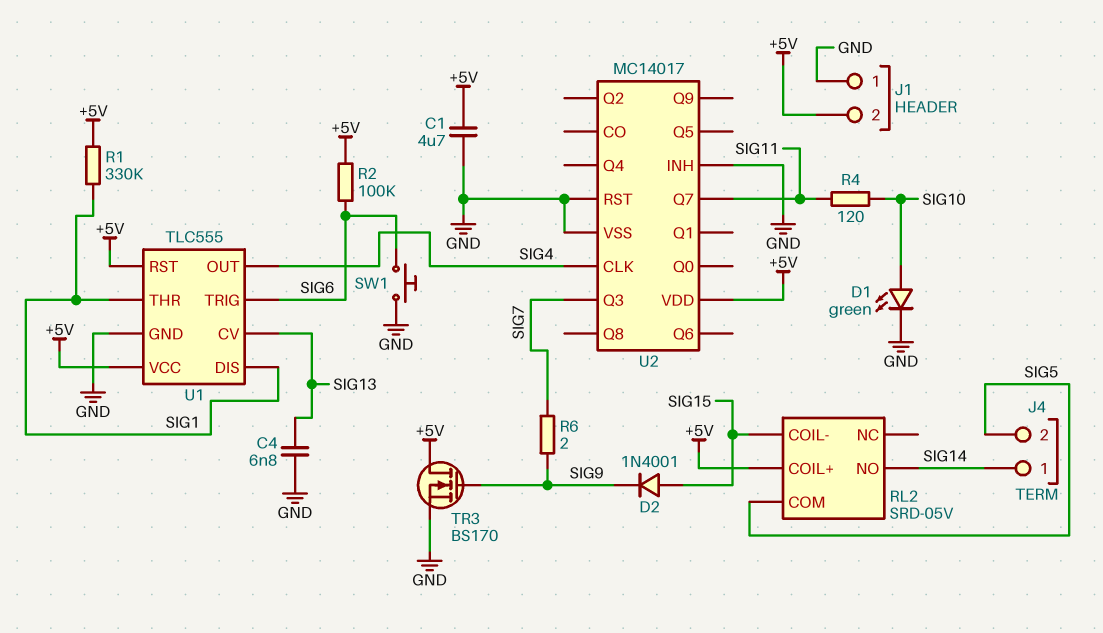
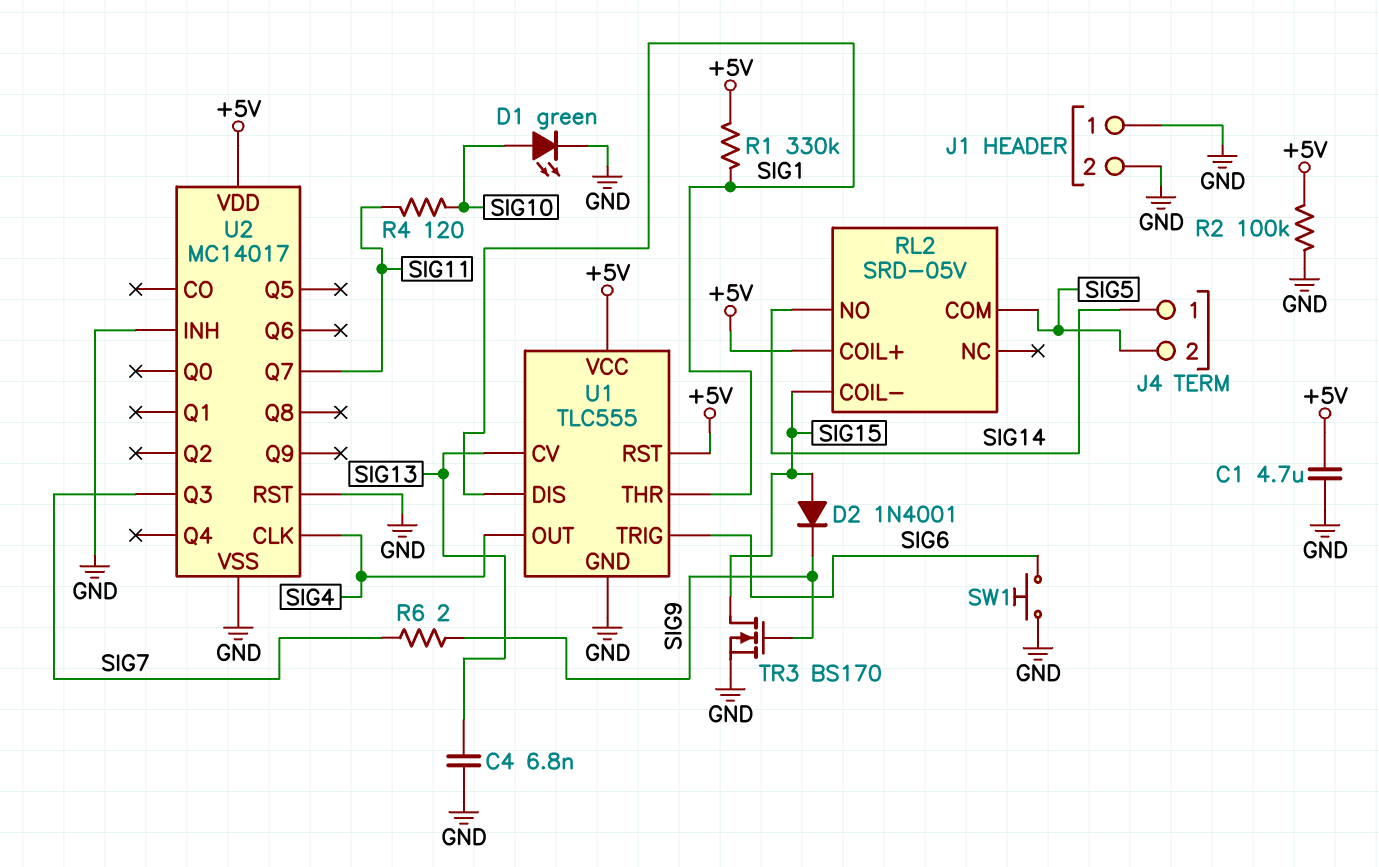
J1 pin 2: +5V -> GND
R2: 100k (+5V, SIG6) -> 100k (+5V, GND)
TR3: NMOS BS170 (G SIG9, D +5V, S GND) -> NMOS BS170 (G SIG9, D SIG15, S GND)

